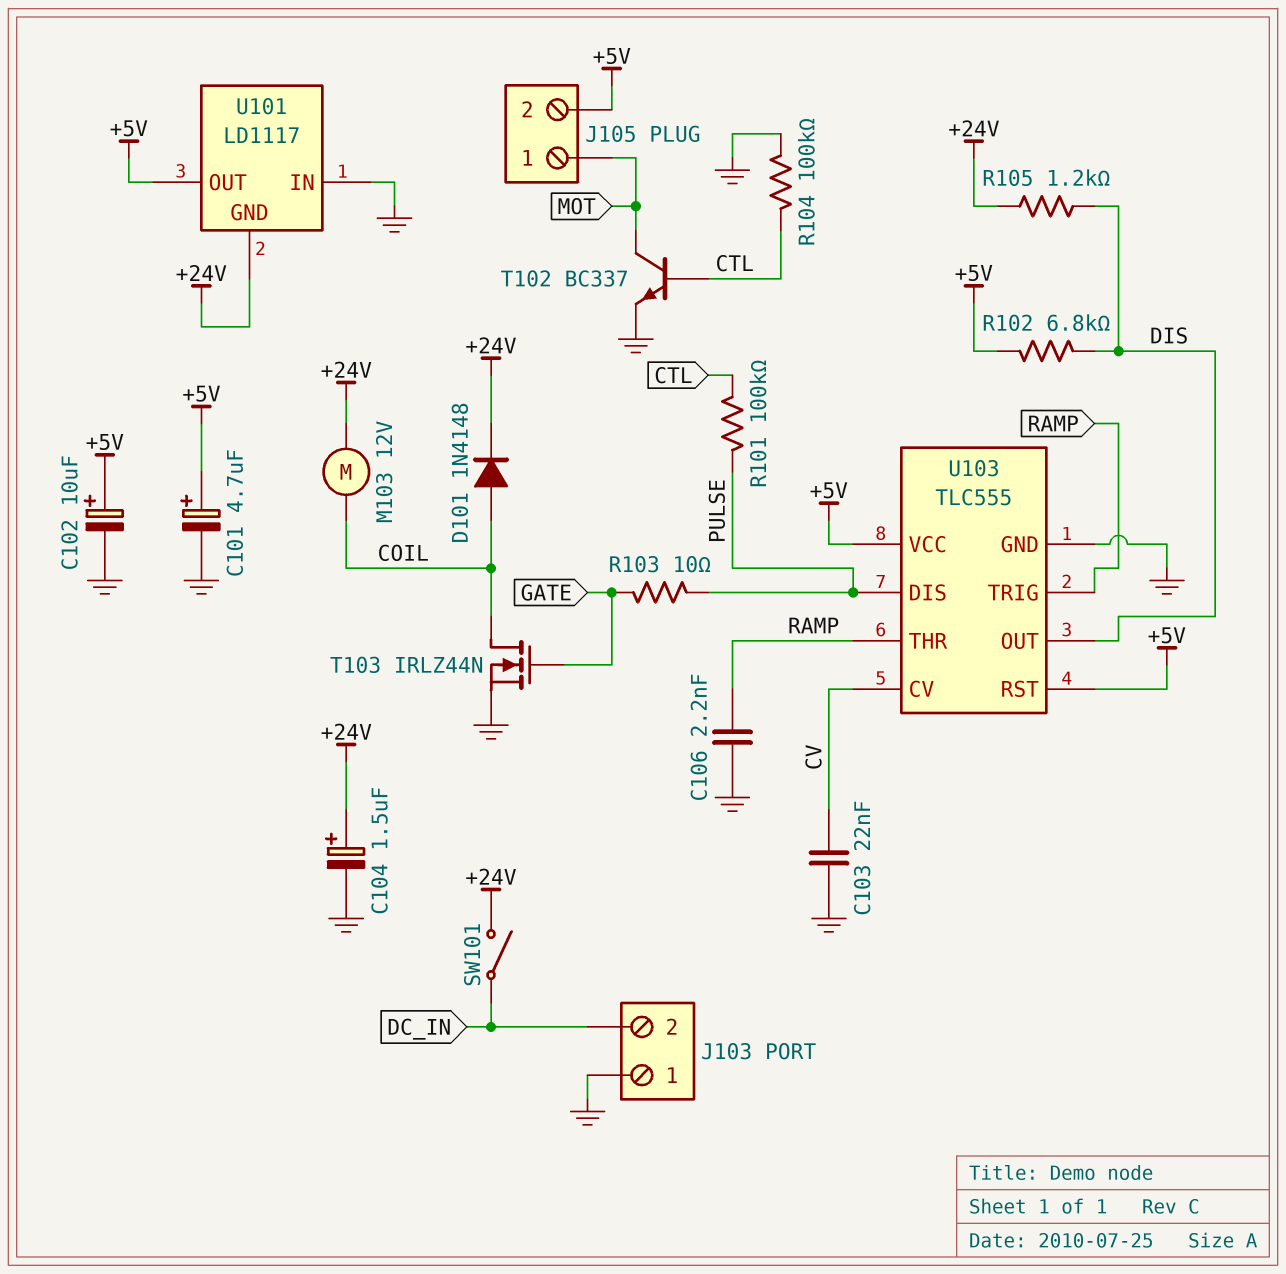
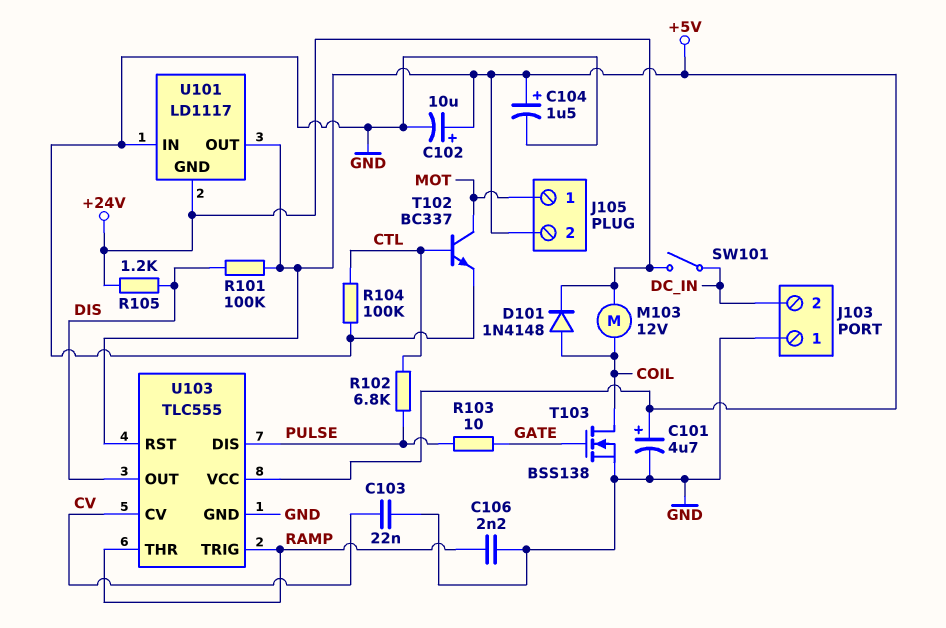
C104: 1.5uF (plus +24V, minus GND) -> 1.5uF (plus +5V, minus GND)
R101: 100k (CTL, PULSE) -> 100k (+5V, DIS)
R102: 6.8k (+5V, DIS) -> 6.8k (CTL, PULSE)
T103: NMOS IRLZ44N (G GATE, D COIL, S GND) -> NMOS BSS138 (G GATE, D COIL, S GND)

